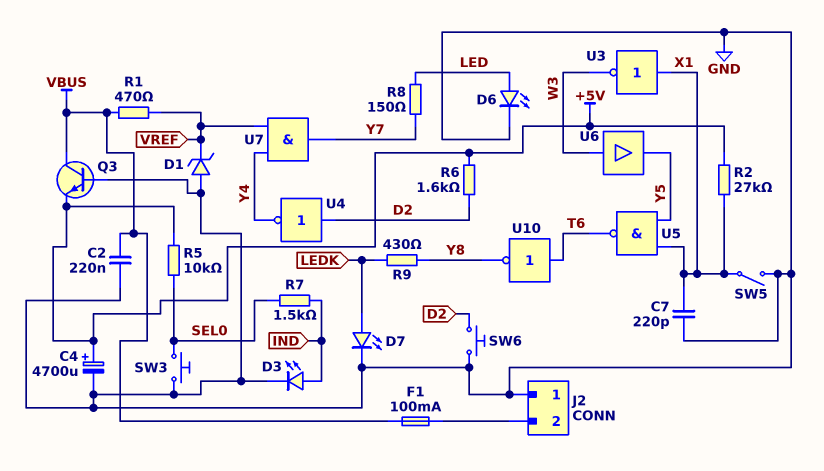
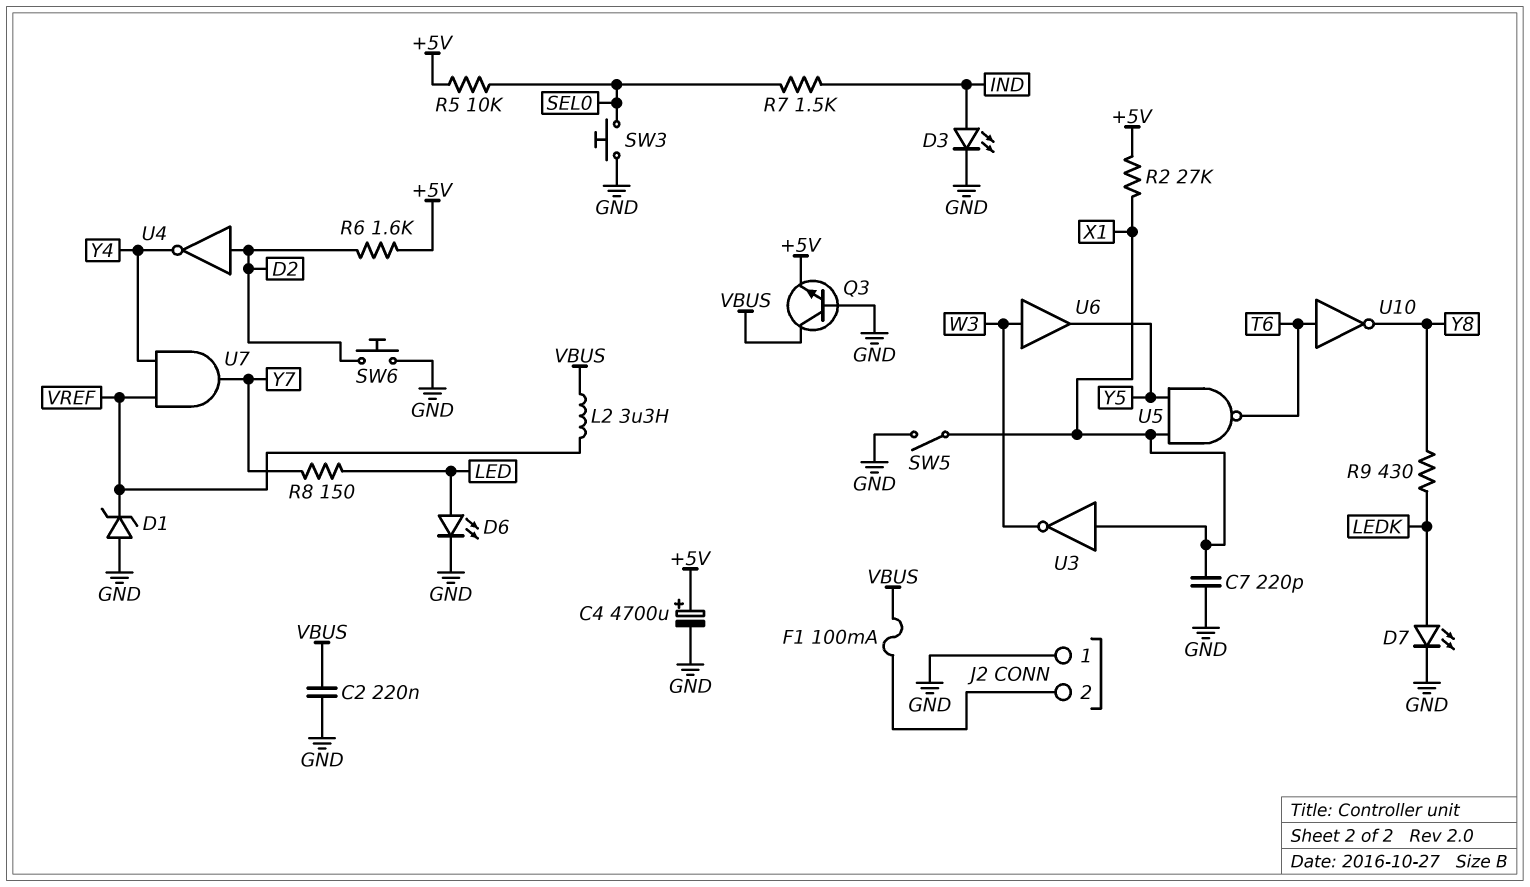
L2: none -> 3.3uH (VBUS, VREF)
R1: 470 (VBUS, VREF) -> none

